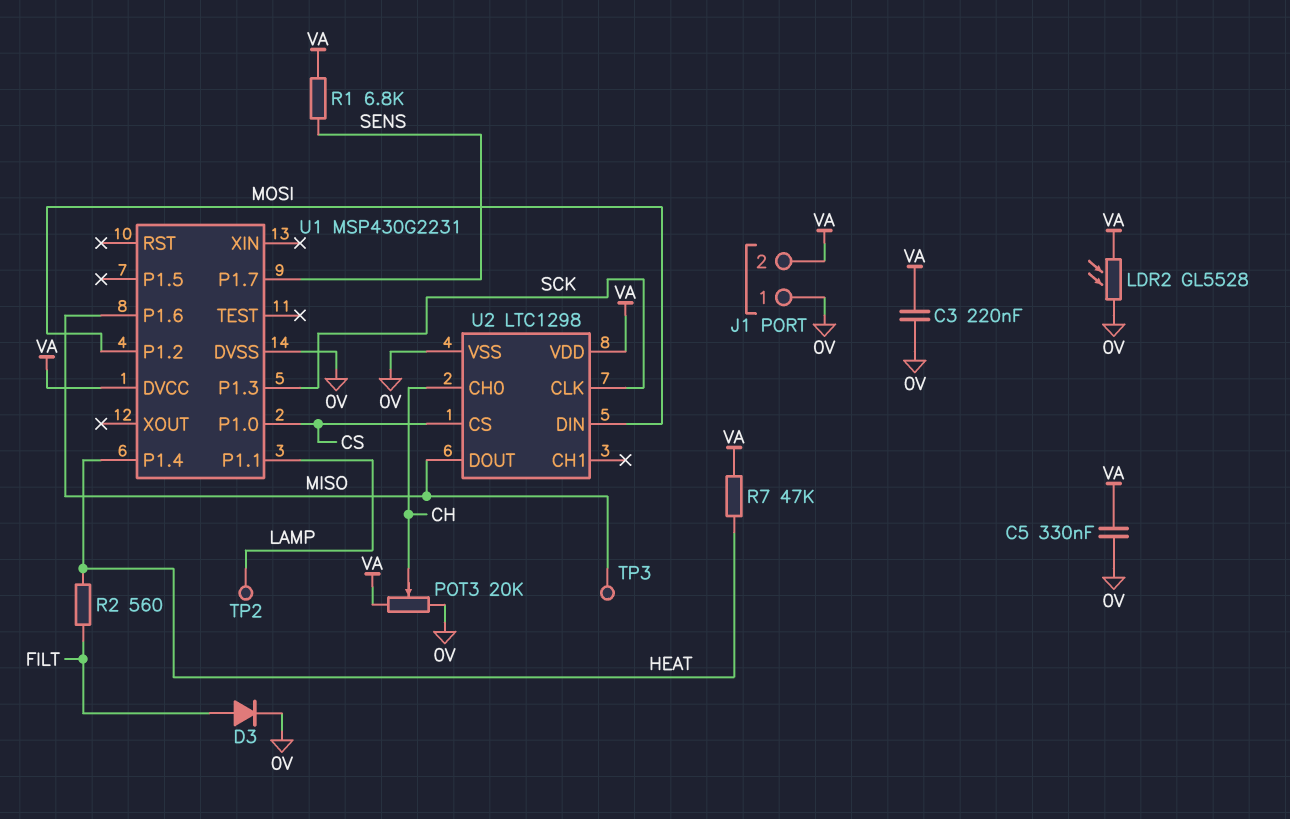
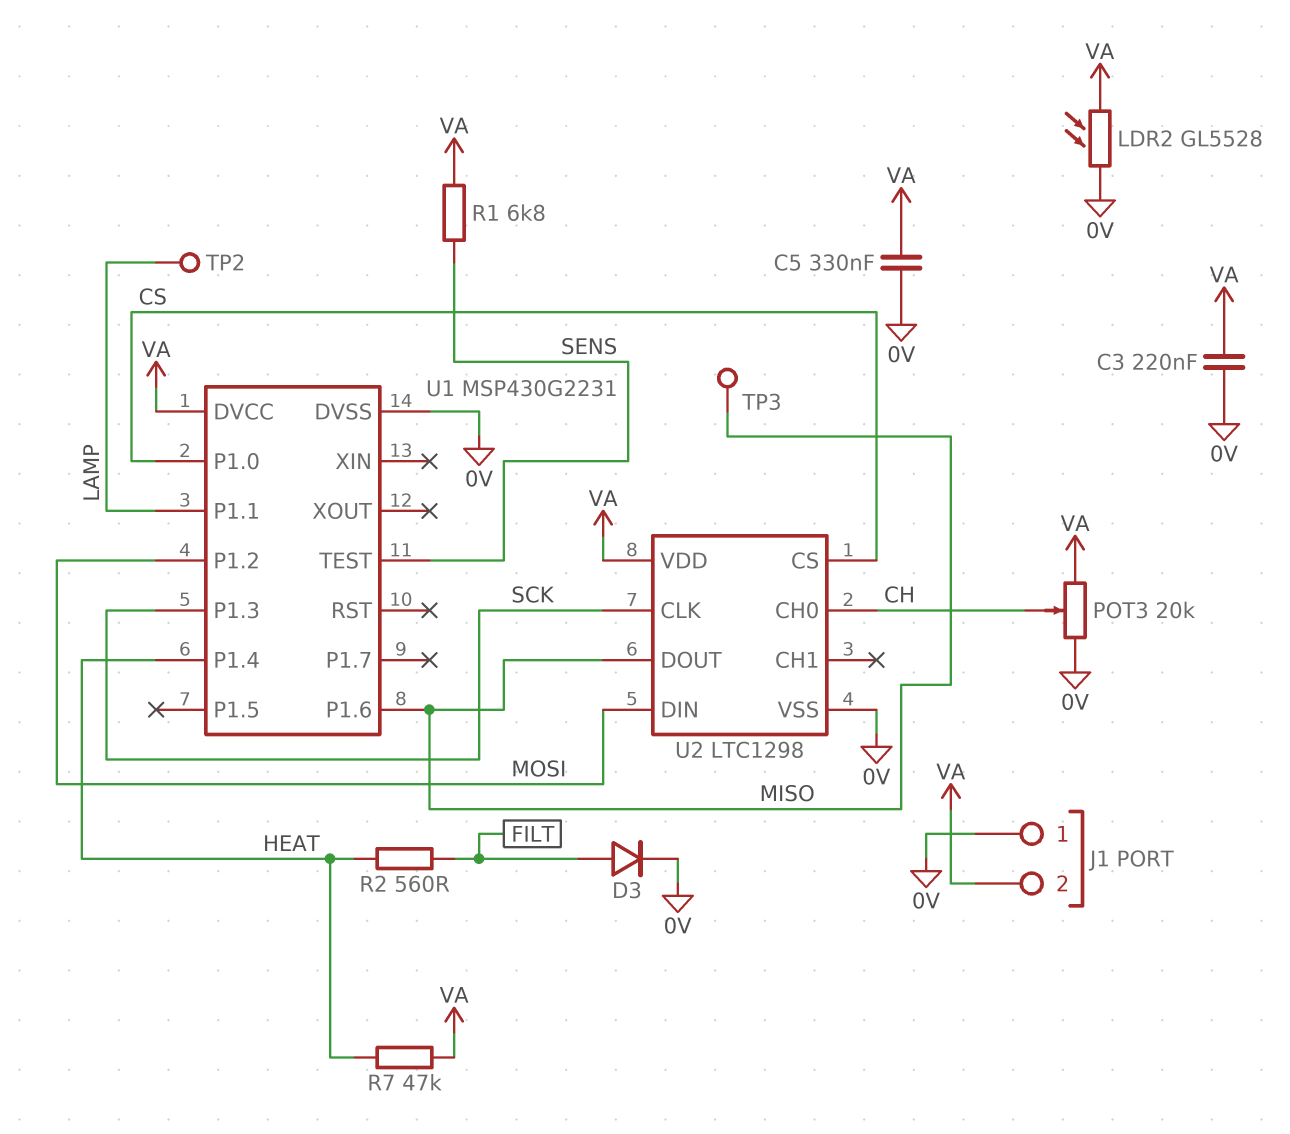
U1 pin P1.7: SENS -> none
U1 pin TEST: none -> SENS

